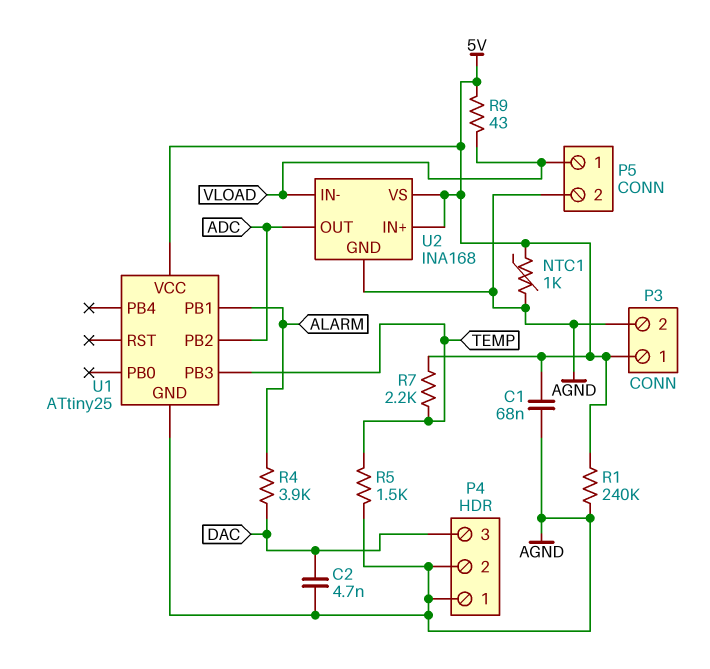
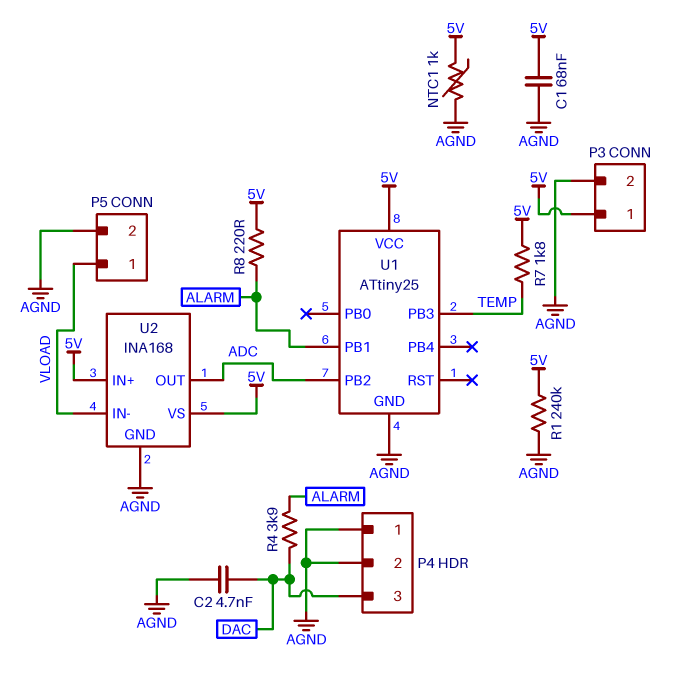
R5: 1.5k (AGND, TEMP) -> none
R7: 2.2k (5V, TEMP) -> 1.8k (5V, TEMP)
R8: none -> 220 (5V, ALARM)
R9: 43 (5V, VLOAD) -> none

